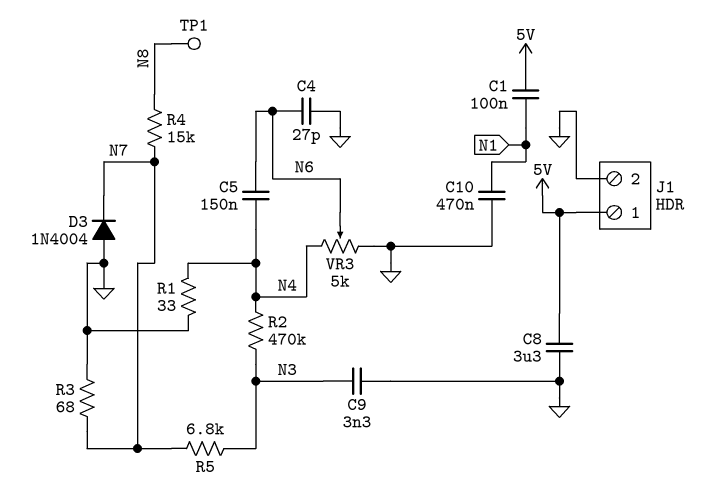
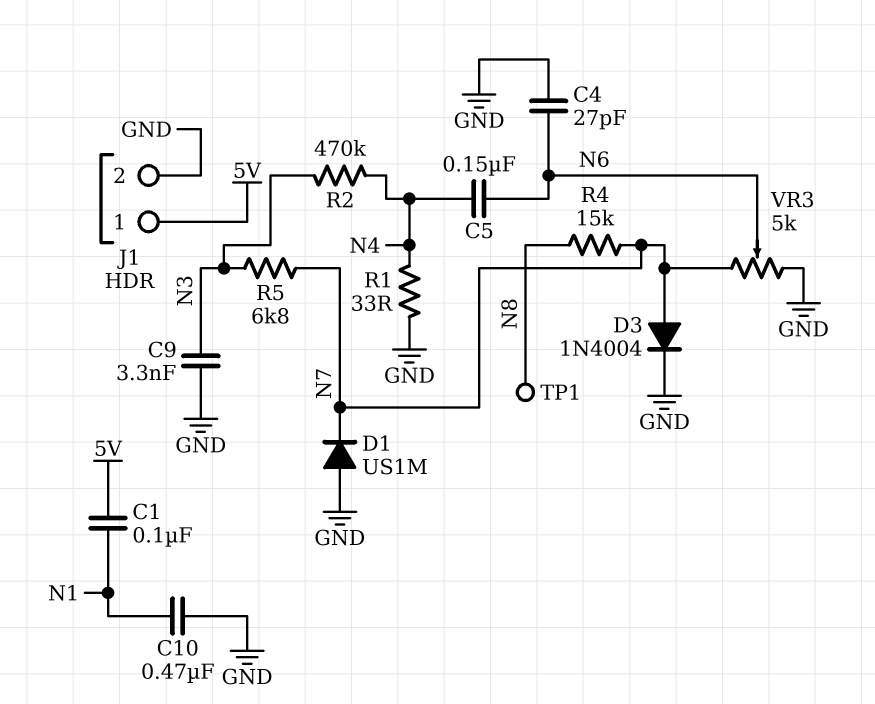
C8: 3.3uF (5V, GND) -> none
D1: none -> diode US1M (A GND, K N7)
D3: diode 1N4004 (A GND, K N7) -> diode 1N4004 (A N7, K GND)
R3: 68 (GND, N7) -> none
VR3: 5k (GND, N4, wiper N6) -> 5k (GND, N7, wiper N6)

